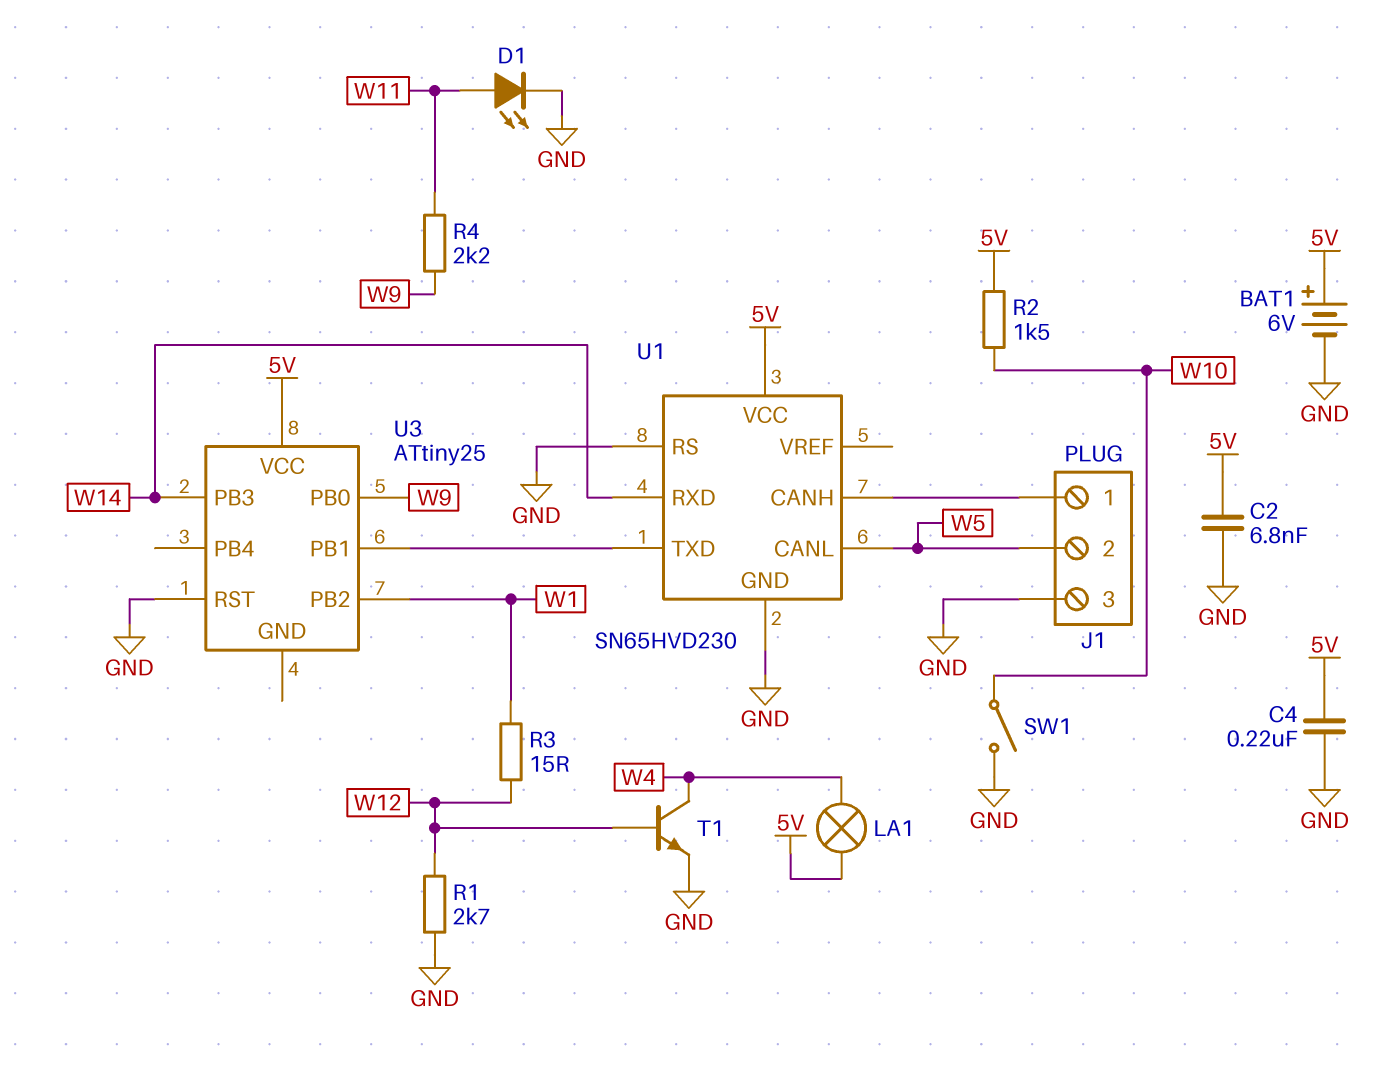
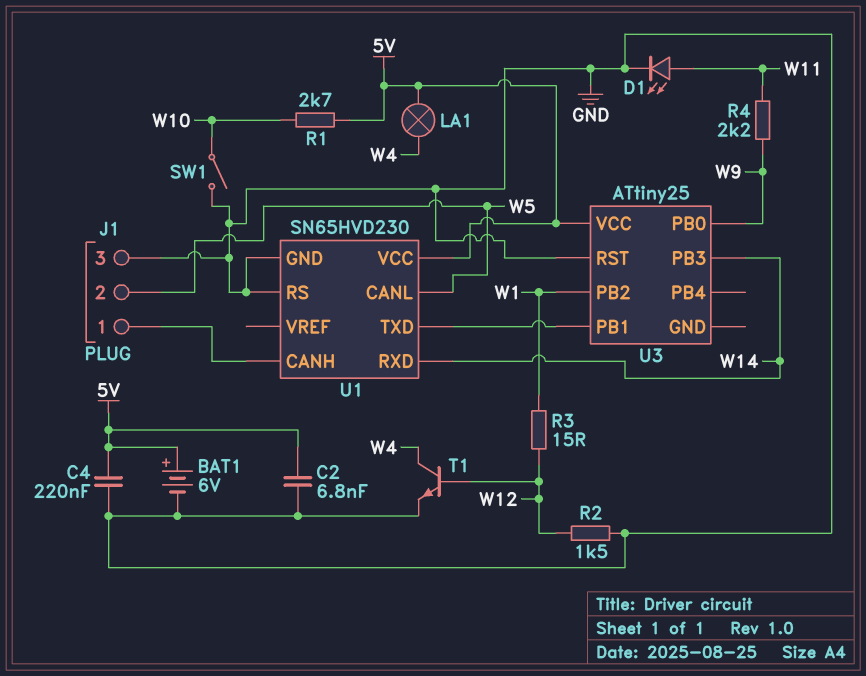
R1: 2.7k (GND, W12) -> 2.7k (5V, W10)
R2: 1.5k (5V, W10) -> 1.5k (GND, W12)

